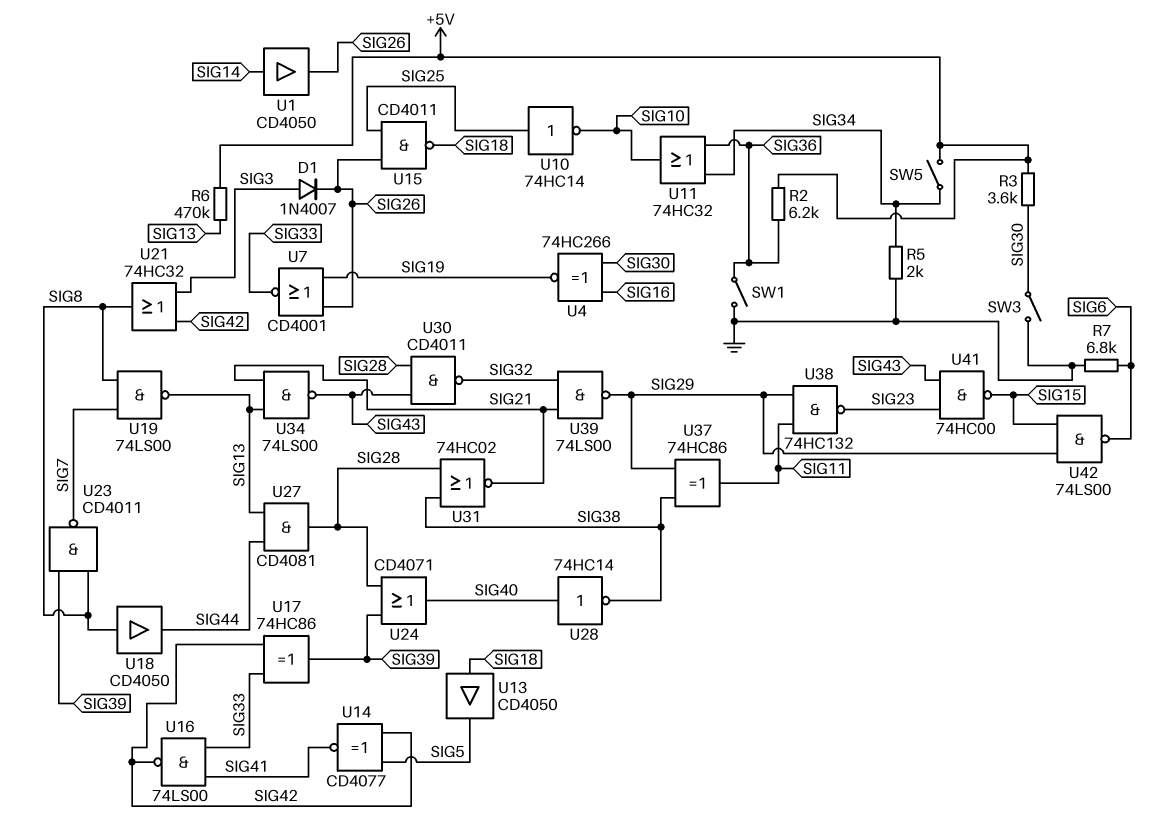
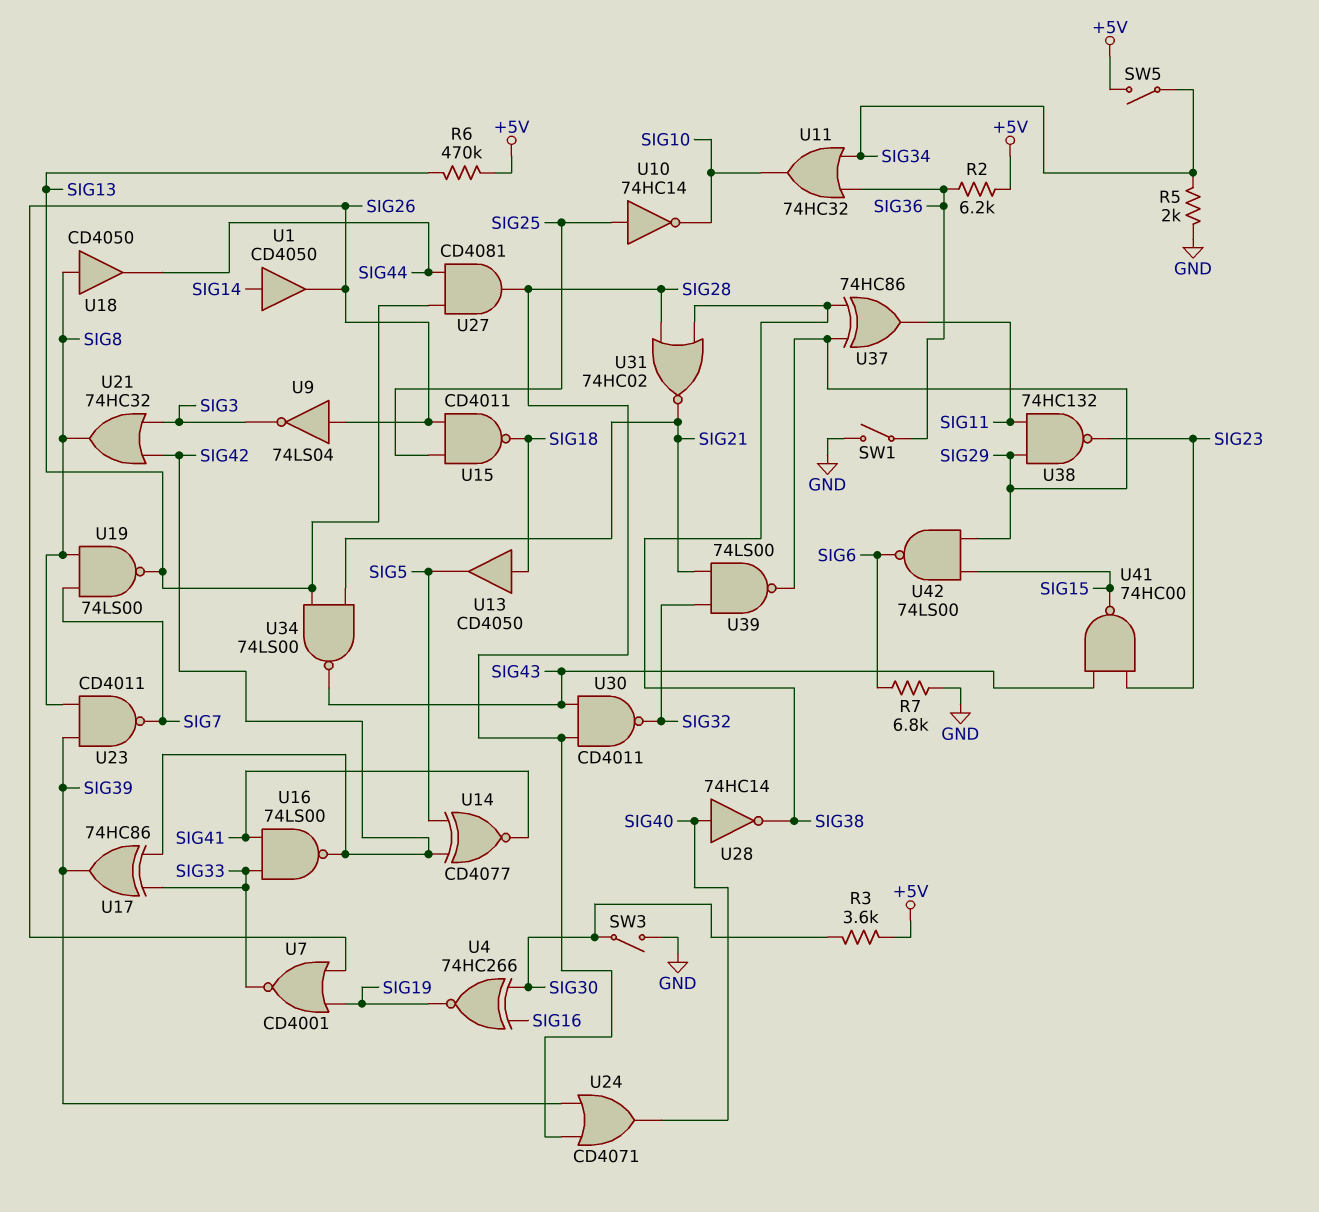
D1: diode 1N4007 (A SIG3, K SIG26) -> none
U9: none -> NOT 74LS04 (in SIG26, out SIG3)

